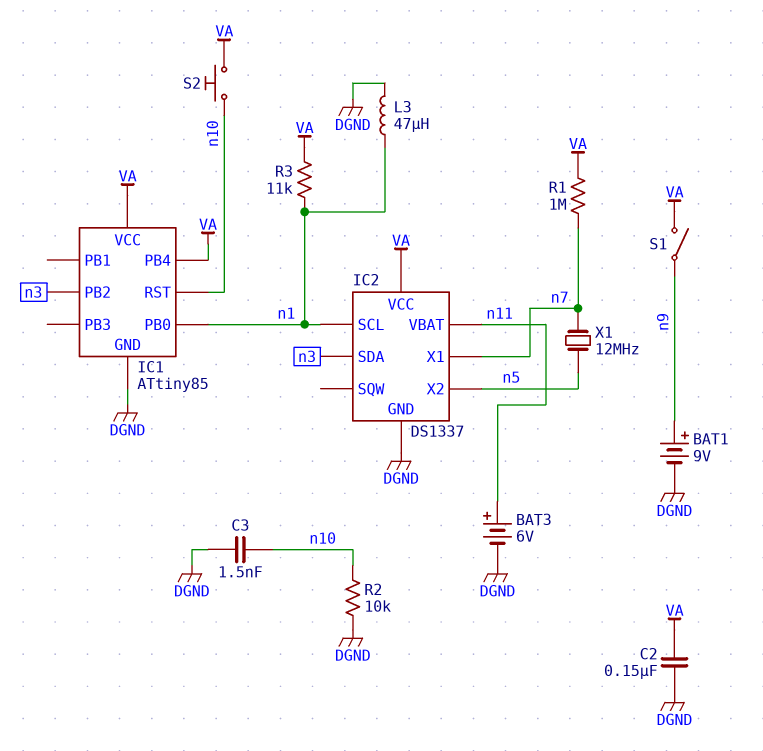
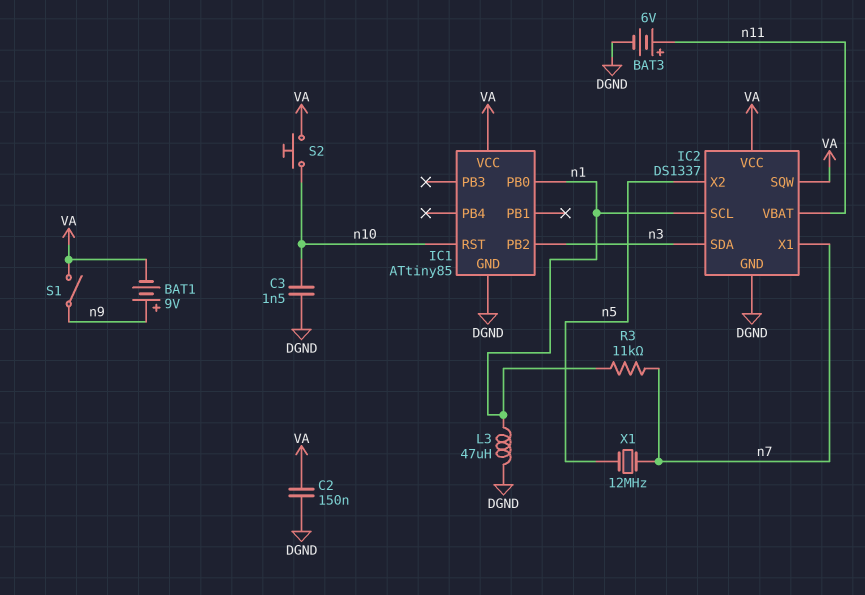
BAT1: 9V (plus n9, minus DGND) -> 9V (plus n9, minus VA)
IC1 pin PB4: VA -> none
IC2 pin SQW: none -> VA
R1: 1M (VA, n7) -> none
R2: 10k (DGND, n10) -> none
R3: 11k (VA, n1) -> 11k (n1, n7)

